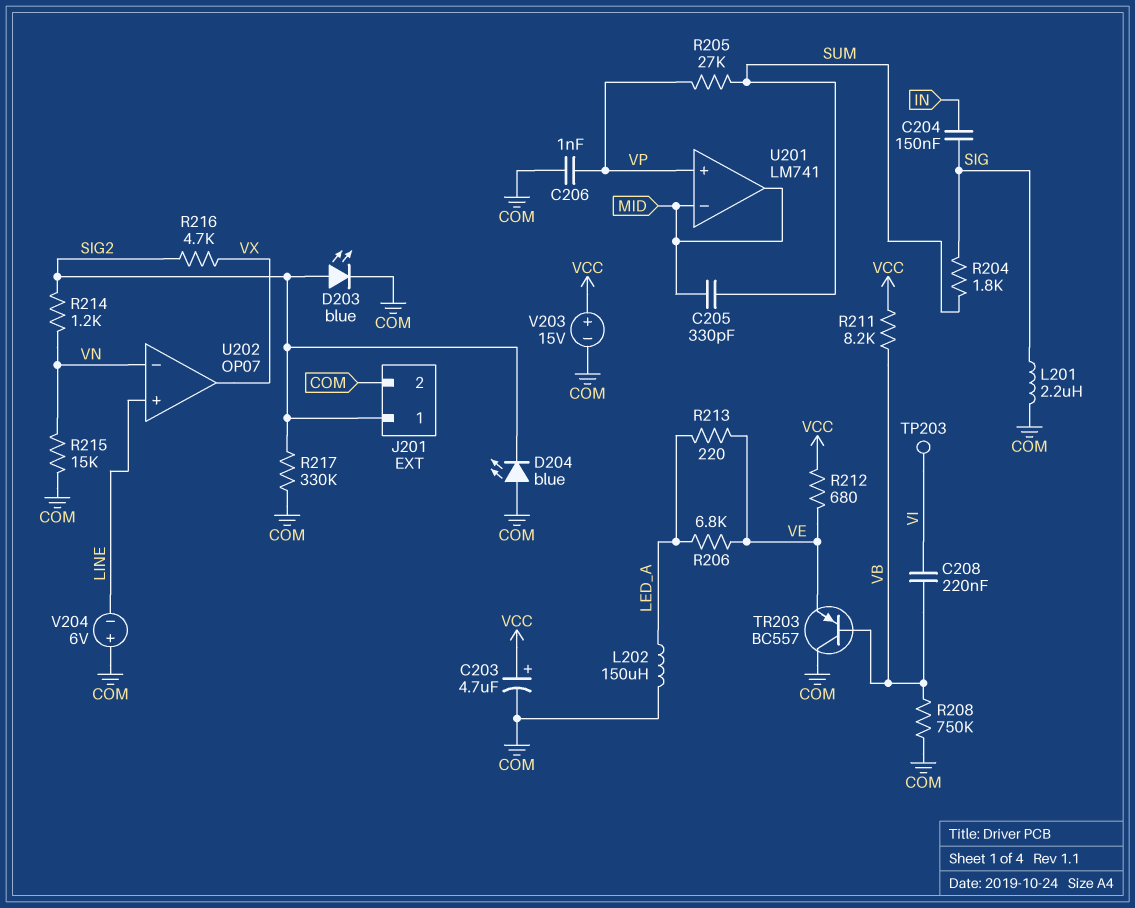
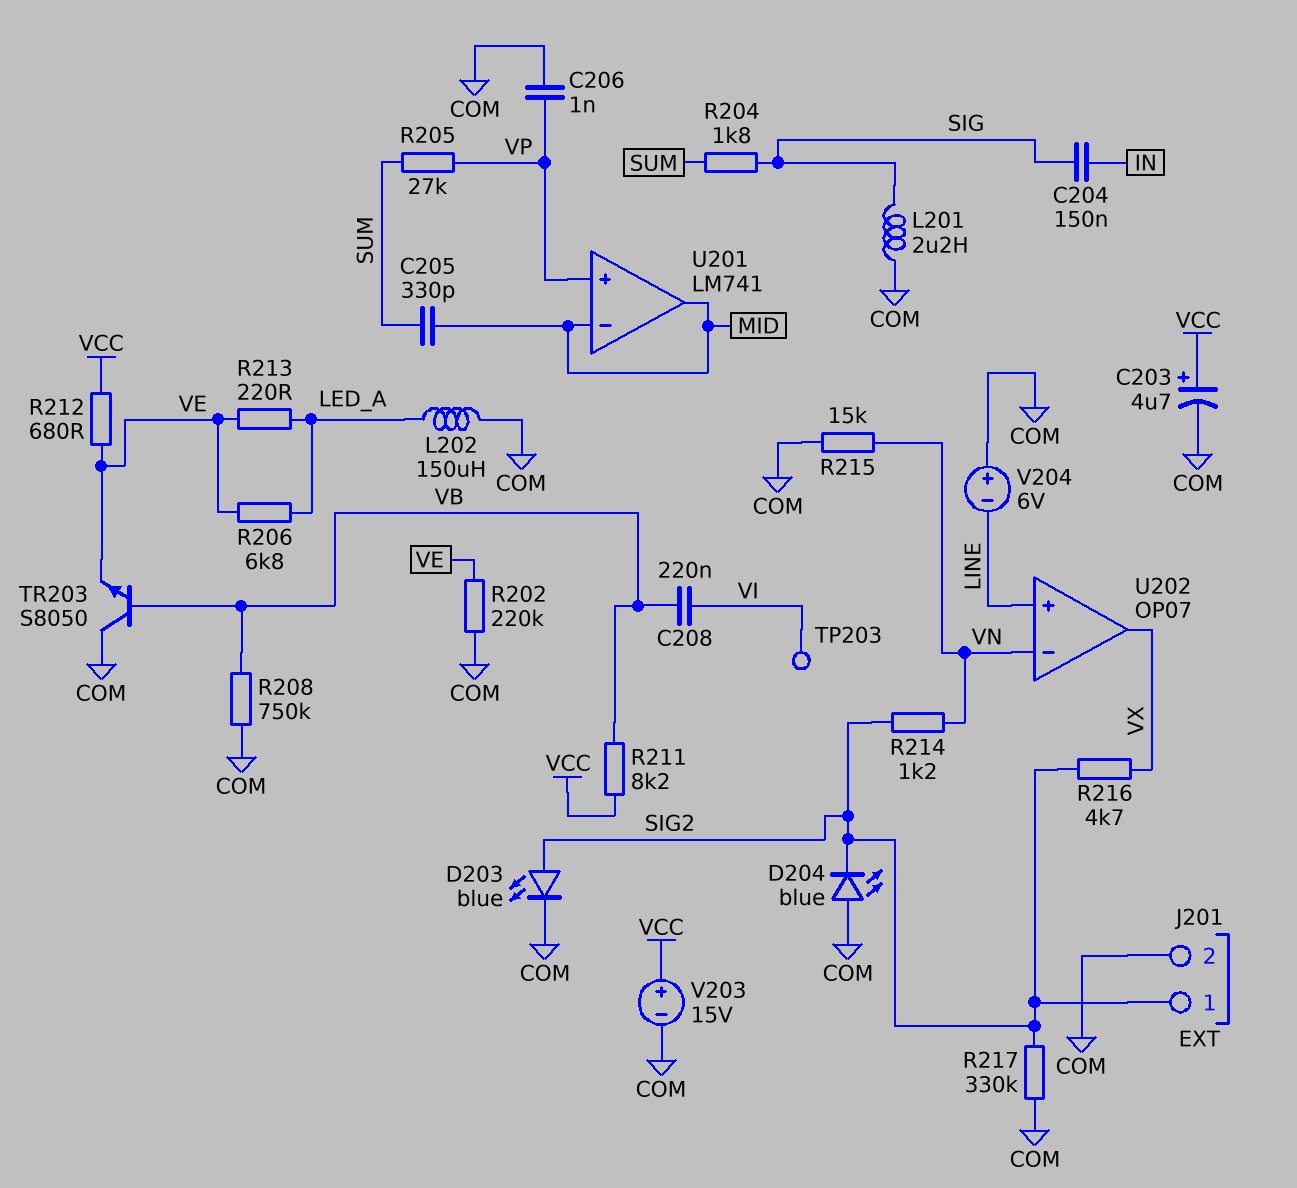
R202: none -> 220k (COM, VE)
TR203: PNP BC557 (B VB, C COM, E VE) -> NPN S8050 (B VB, C COM, E VE)

